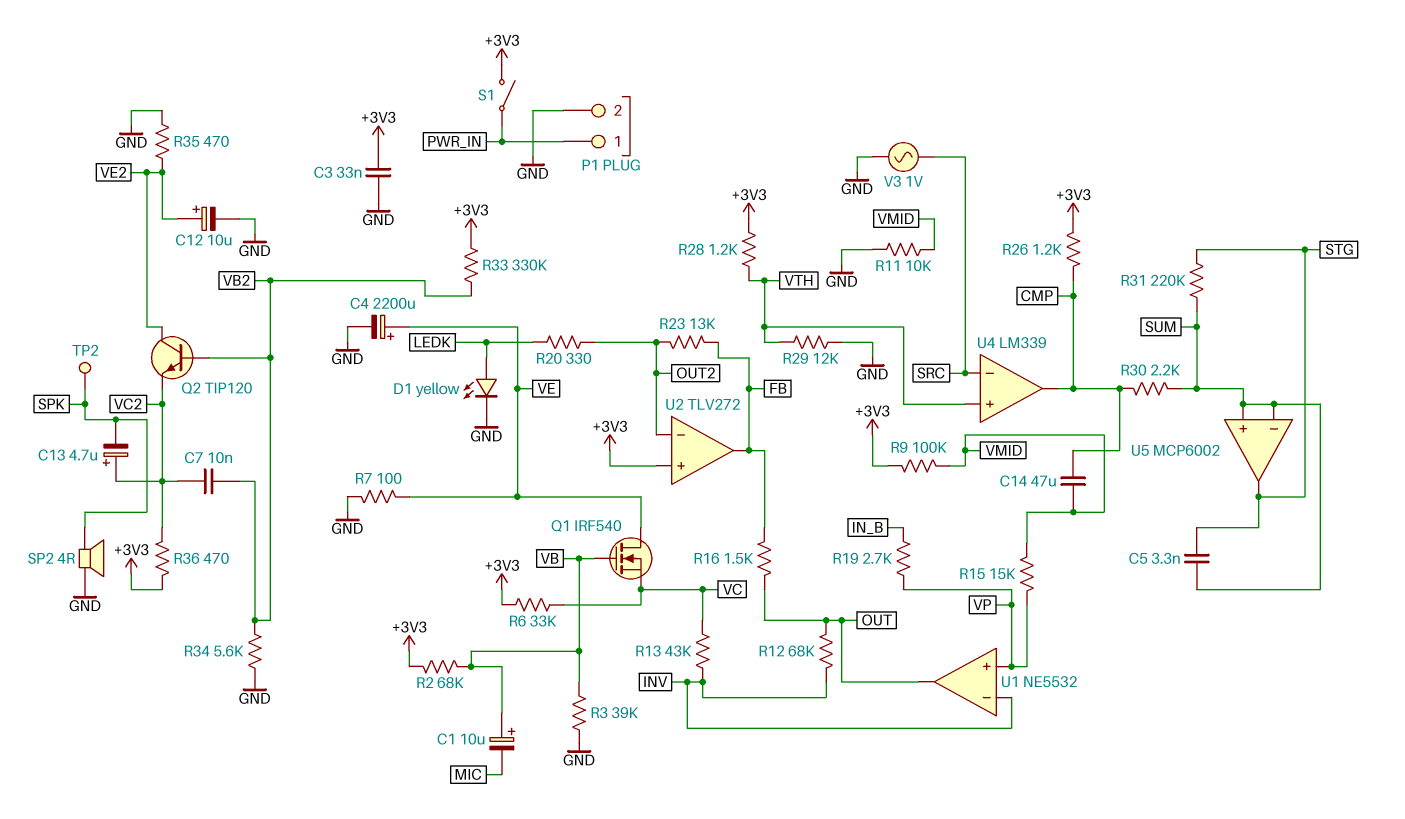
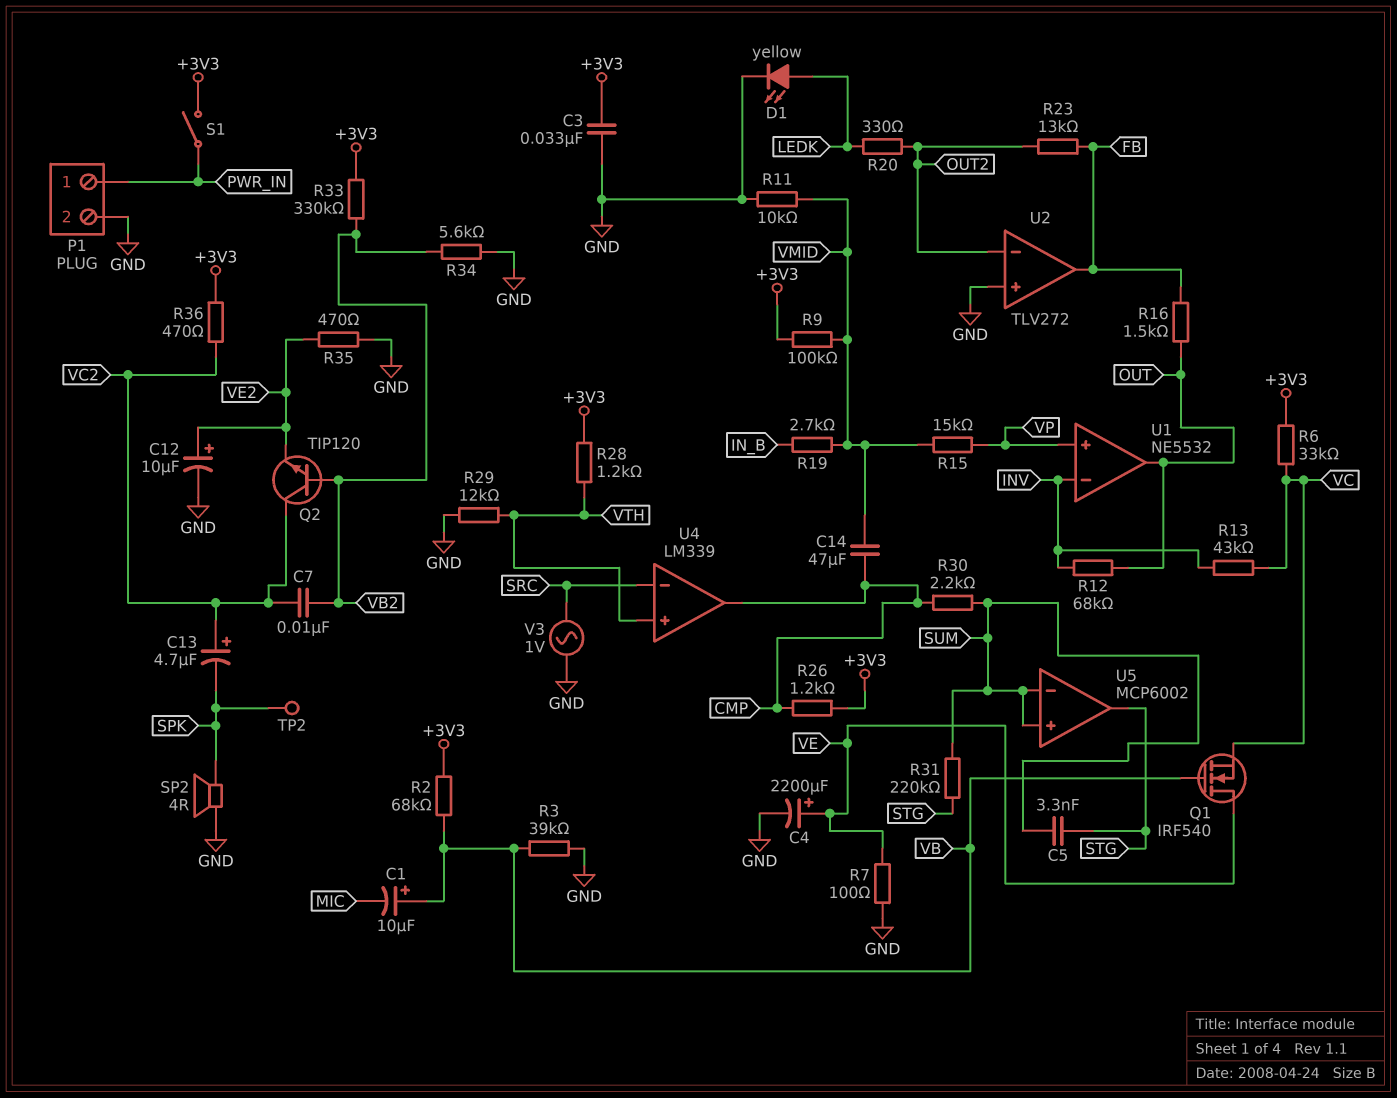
Q2: NPN TIP120 (B VB2, C VE2, E VC2) -> NPN TIP120 (B VB2, C VC2, E VE2)
R19: 2.7k (IN_B, VP) -> 2.7k (IN_B, VMID)
U2 pin in+: +3V3 -> GND

